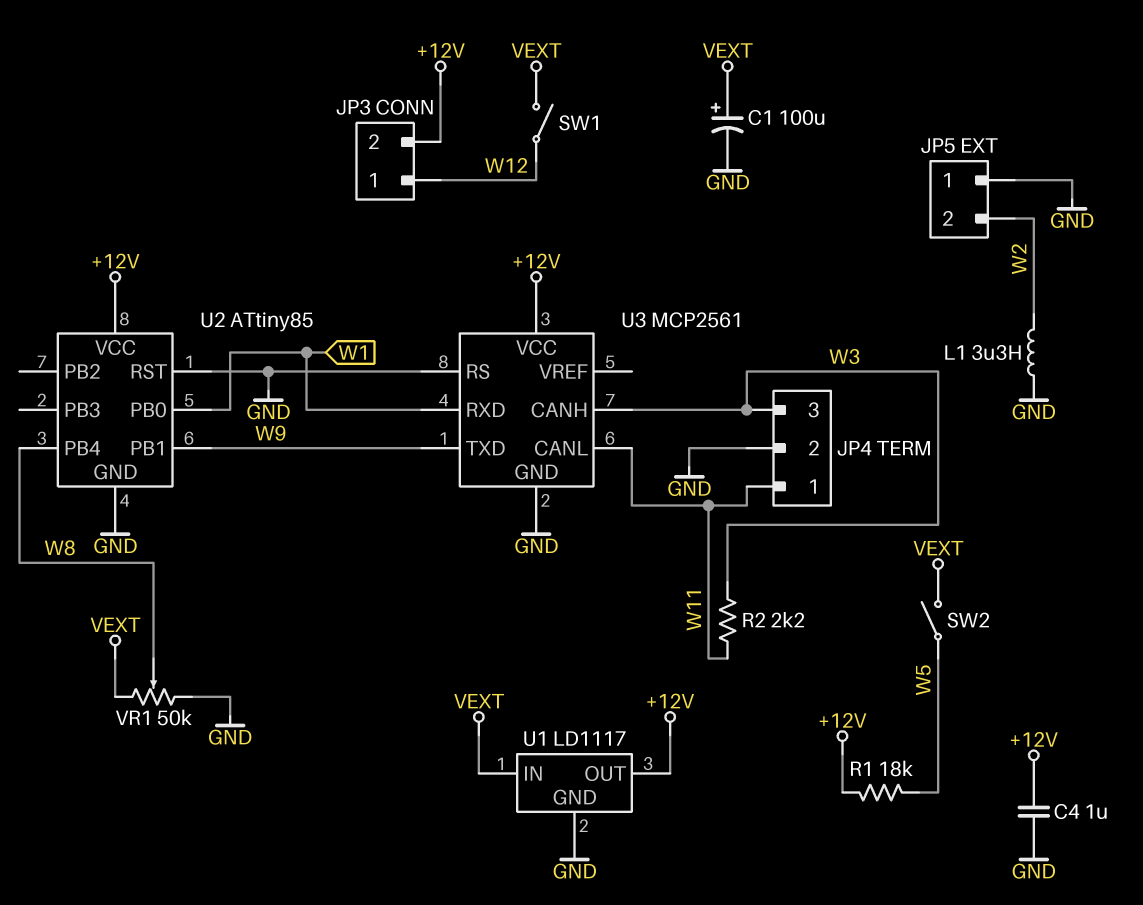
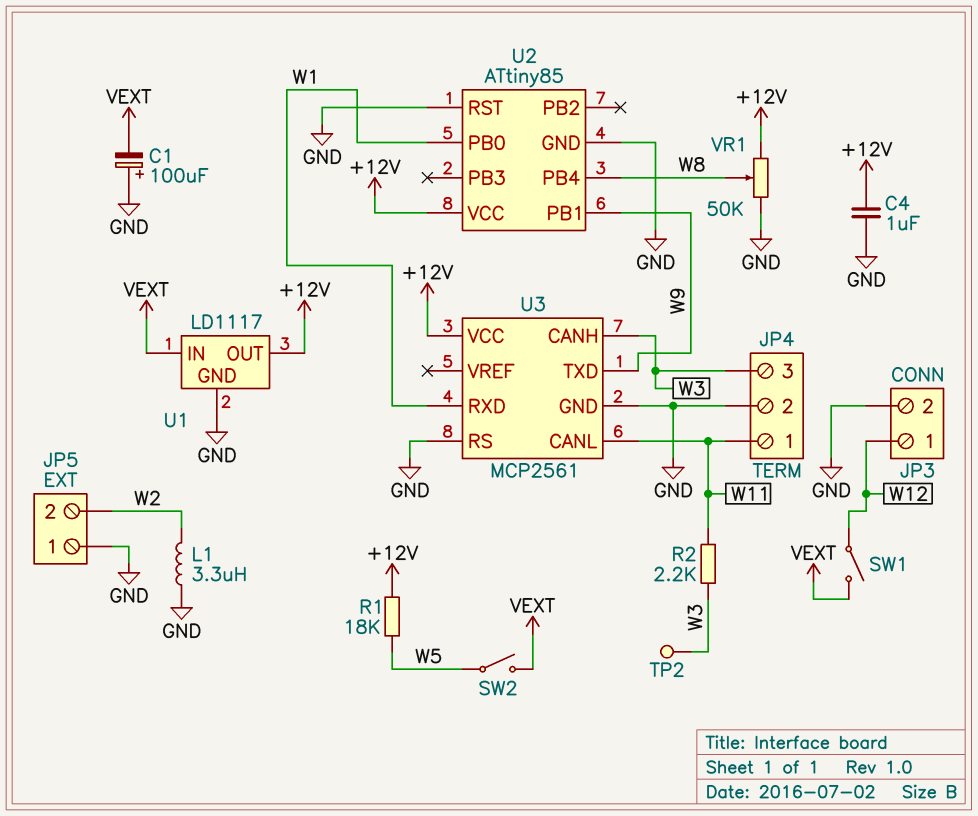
C1: 100uF (plus VEXT, minus GND) -> 100uF (plus GND, minus VEXT)
JP3 pin 2: +12V -> GND
TP2: none -> test point (W3)
VR1: 50k (GND, VEXT, wiper W8) -> 50k (+12V, GND, wiper W8)

